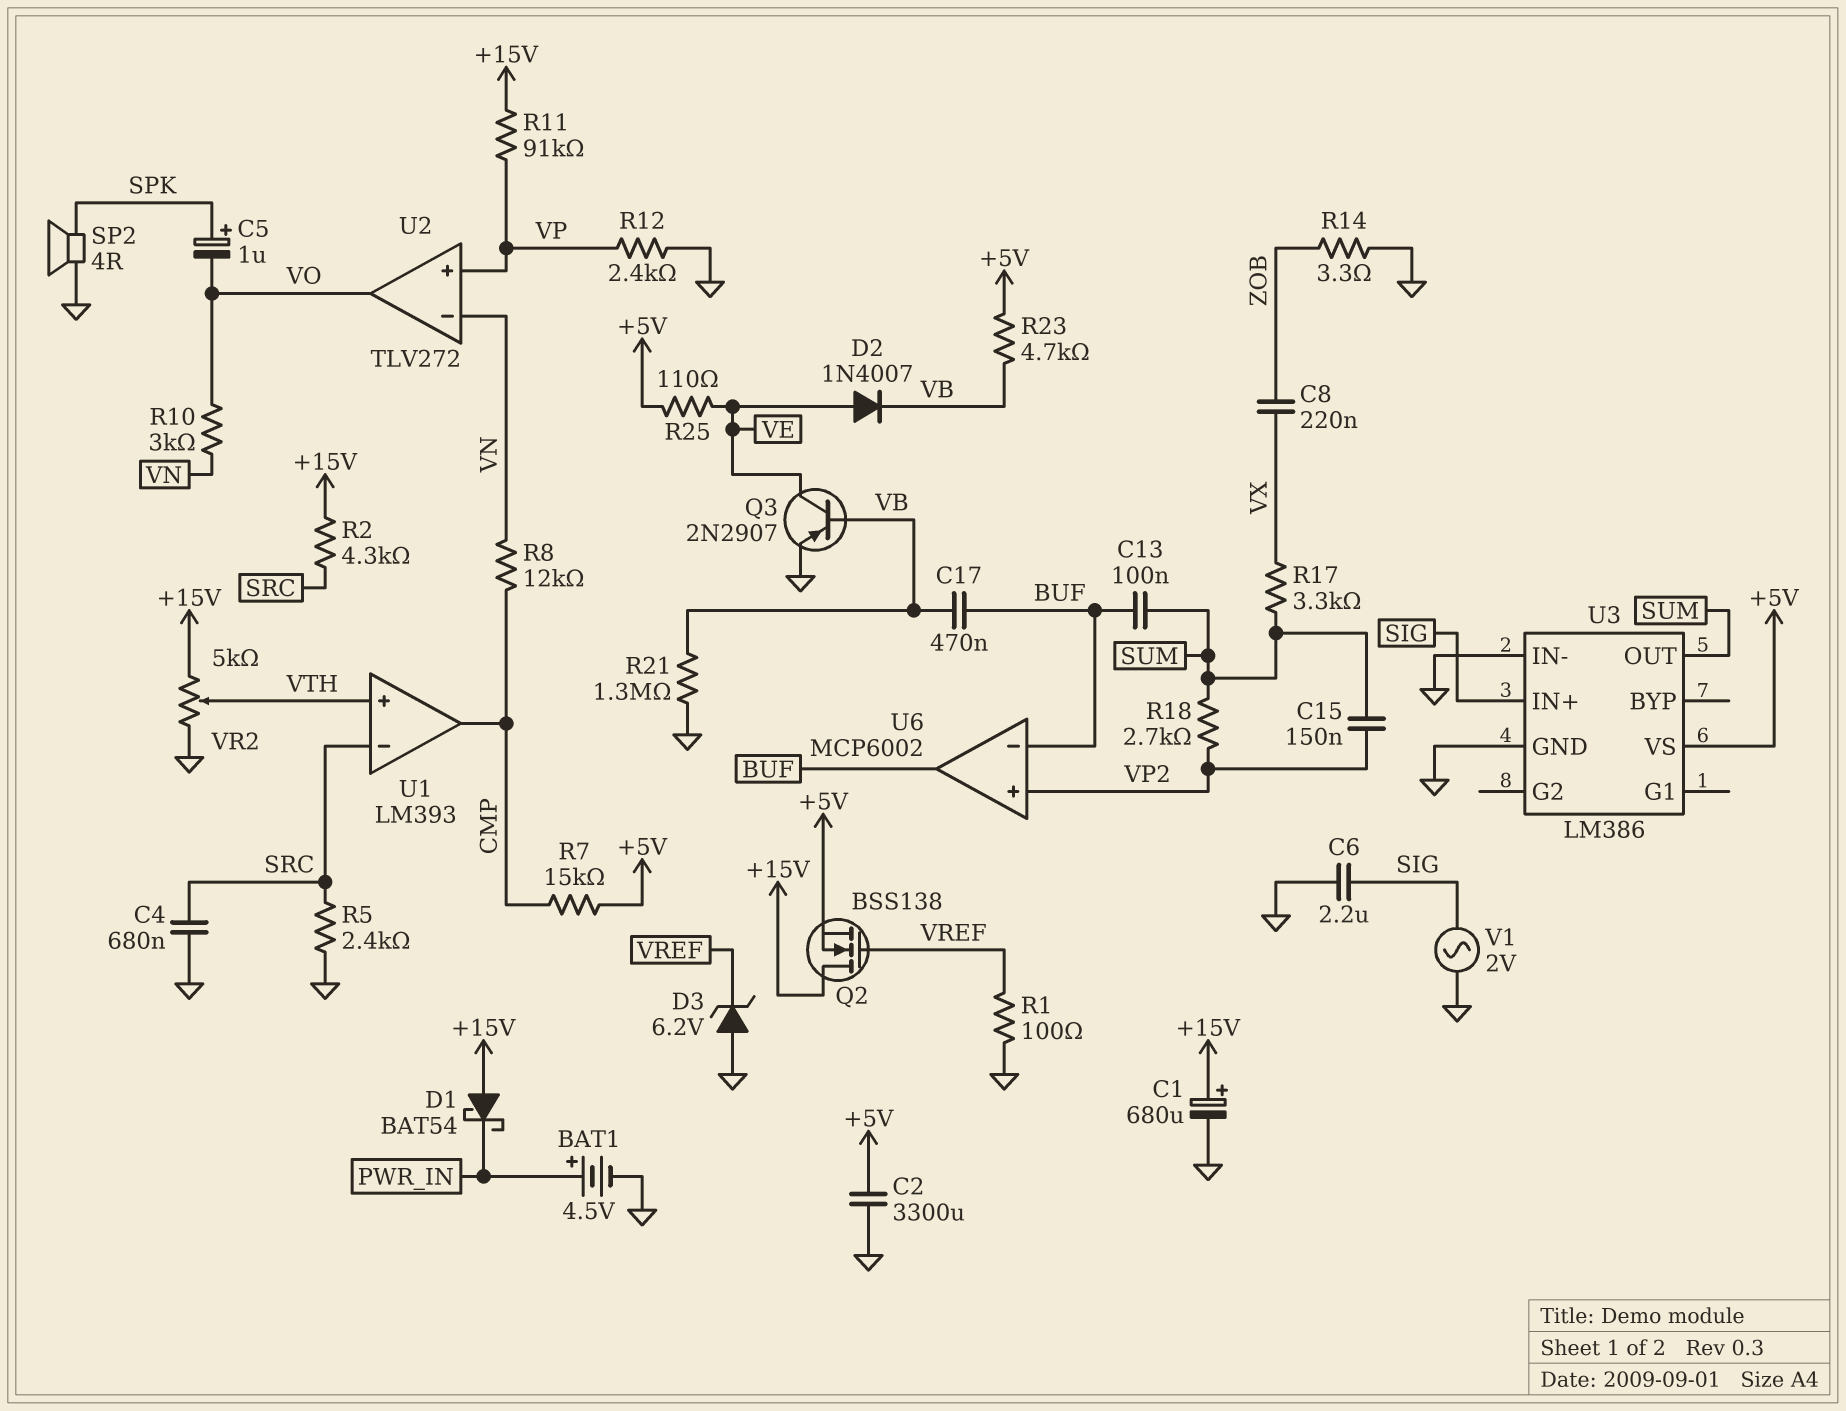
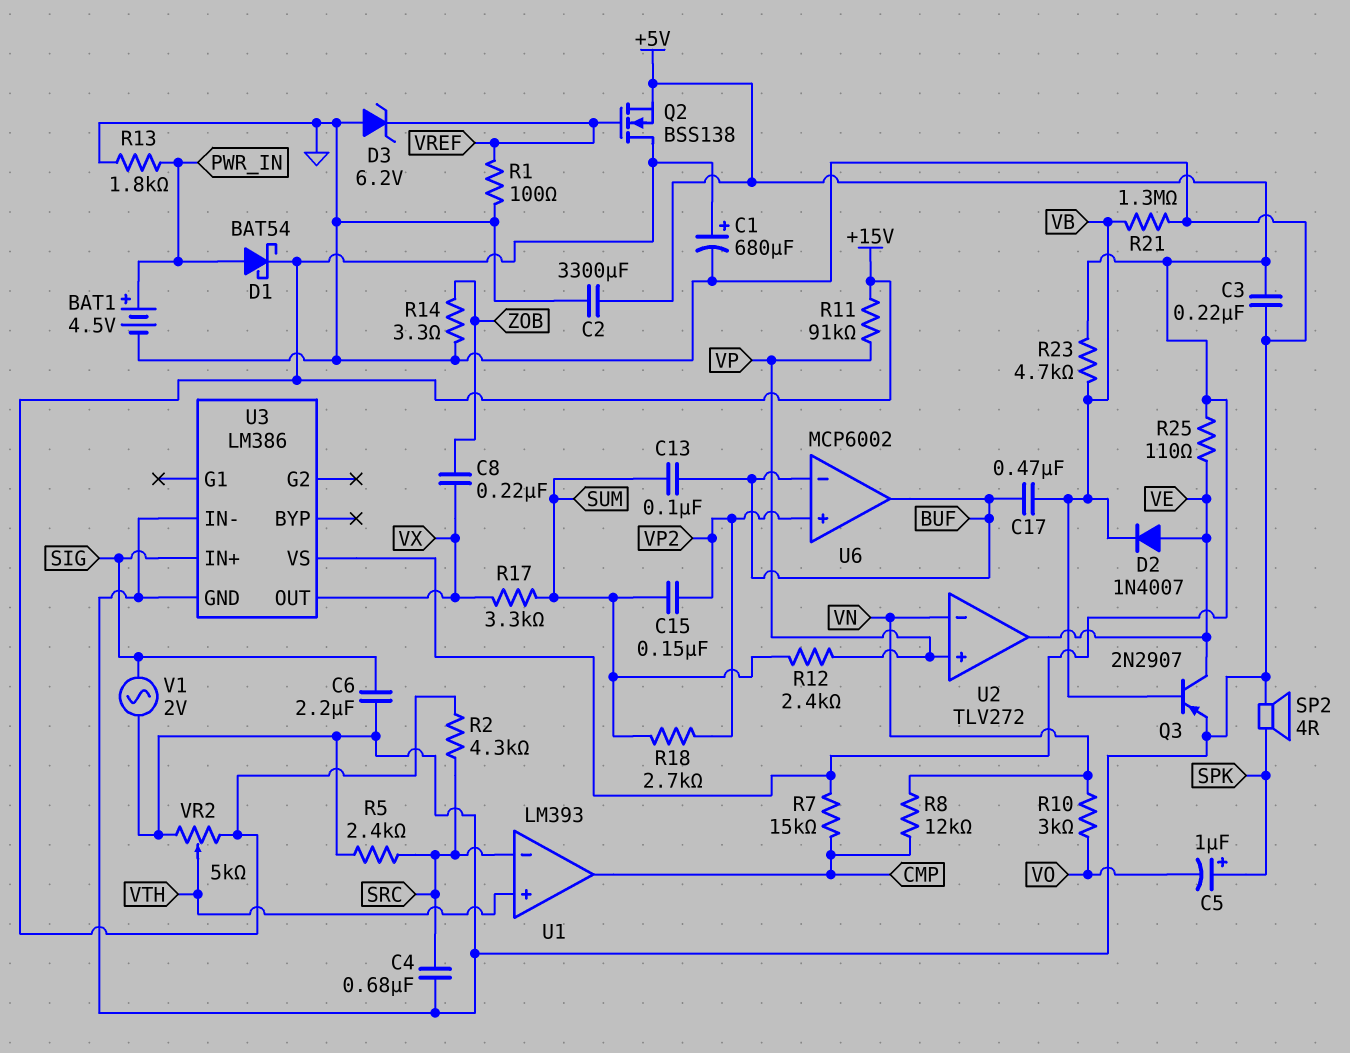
C3: none -> 220nF (+5V, GND)
D1: schottky BAT54 (A +15V, K PWR_IN) -> schottky BAT54 (A PWR_IN, K +15V)
R12: 2.4k (GND, VP) -> 2.4k (SUM, VP)
R13: none -> 1.8k (GND, PWR_IN)
U2 pin out: VO -> VE
U3 pin OUT: SUM -> VX

